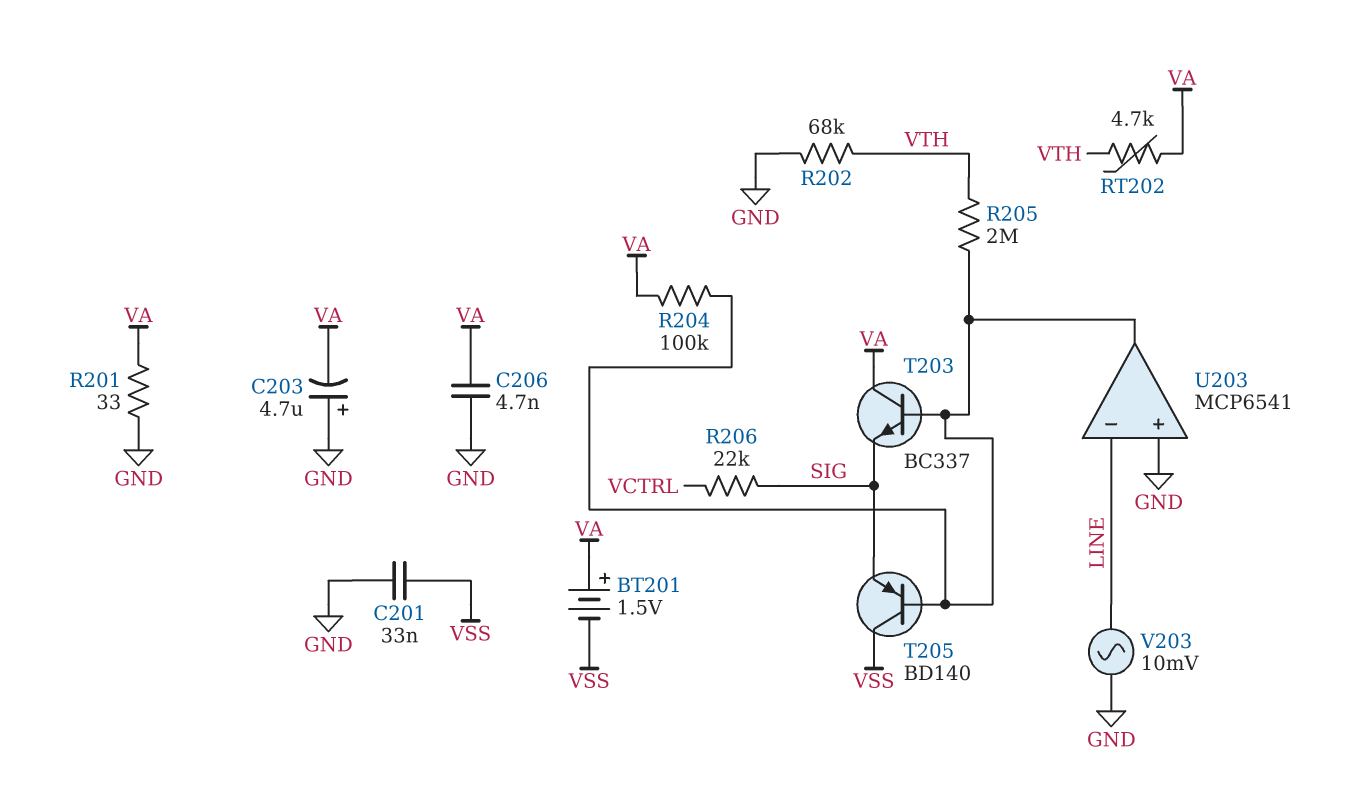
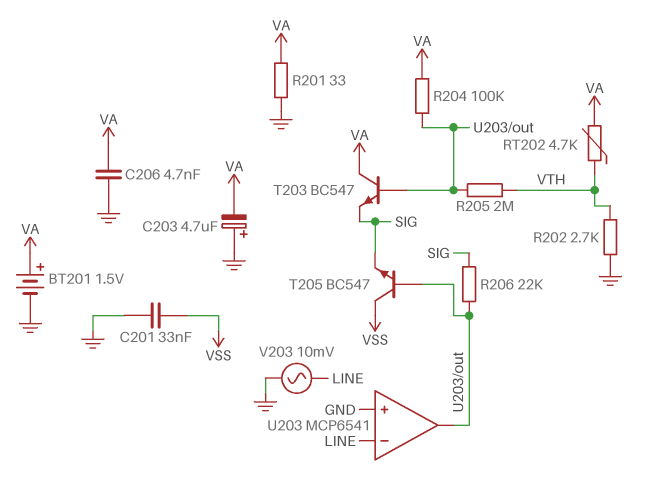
BT201: 1.5V (plus VA, minus VSS) -> 1.5V (plus VA, minus GND)
R202: 68k (GND, VTH) -> 2.7k (GND, VTH)
R206: 22k (SIG, VCTRL) -> 22k (SIG, U203/out)
T203: NPN BC337 (B U203/out, C VA, E SIG) -> NPN BC547 (B U203/out, C VA, E SIG)
T205: PNP BD140 (B U203/out, C VSS, E SIG) -> NPN BC547 (B U203/out, C VSS, E SIG)

